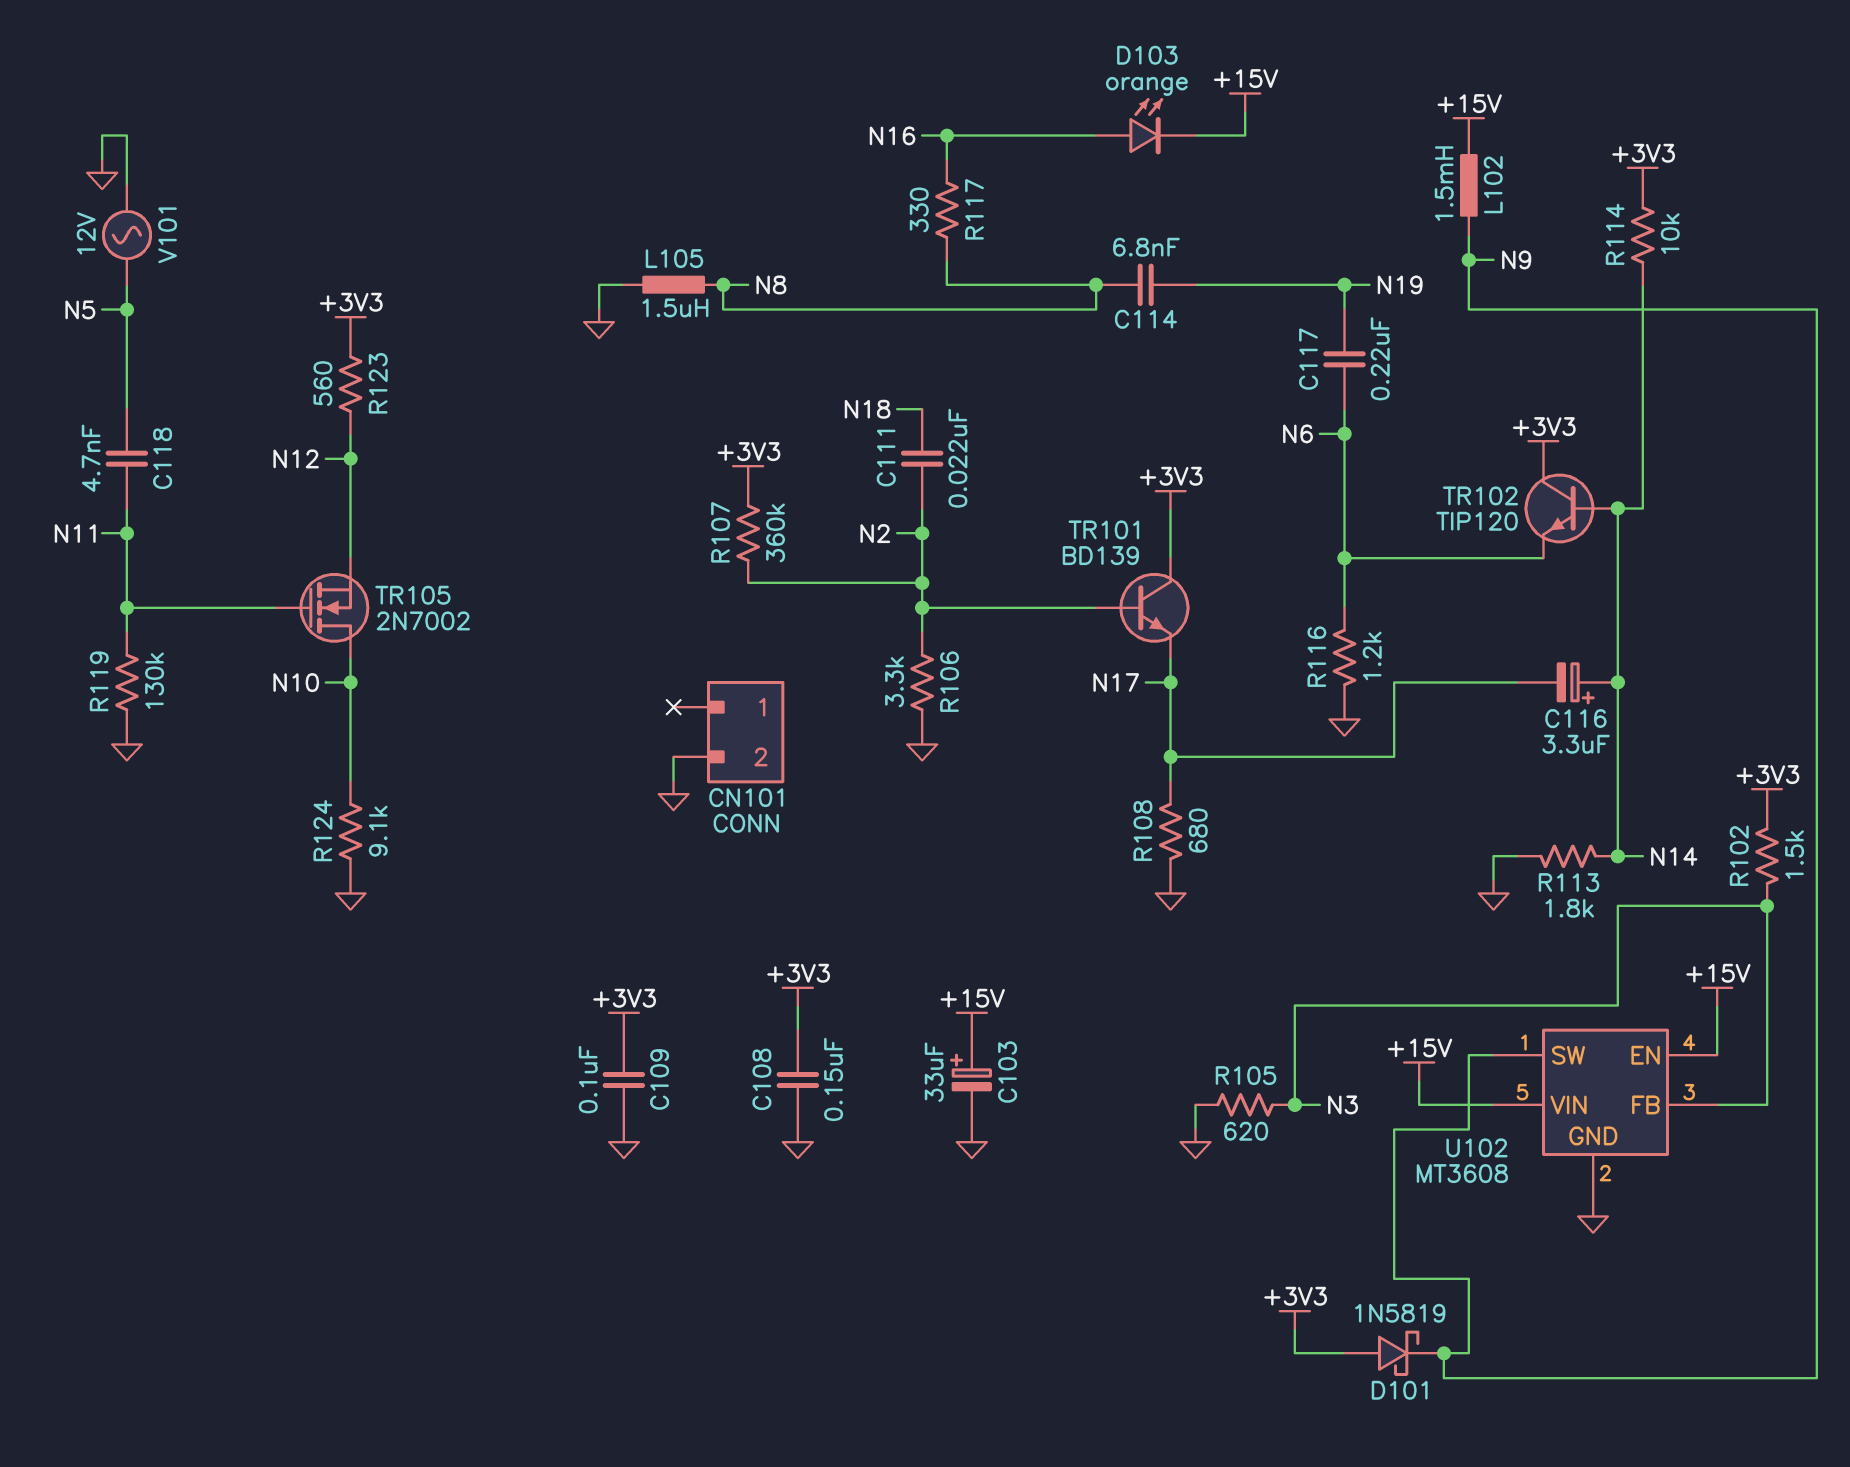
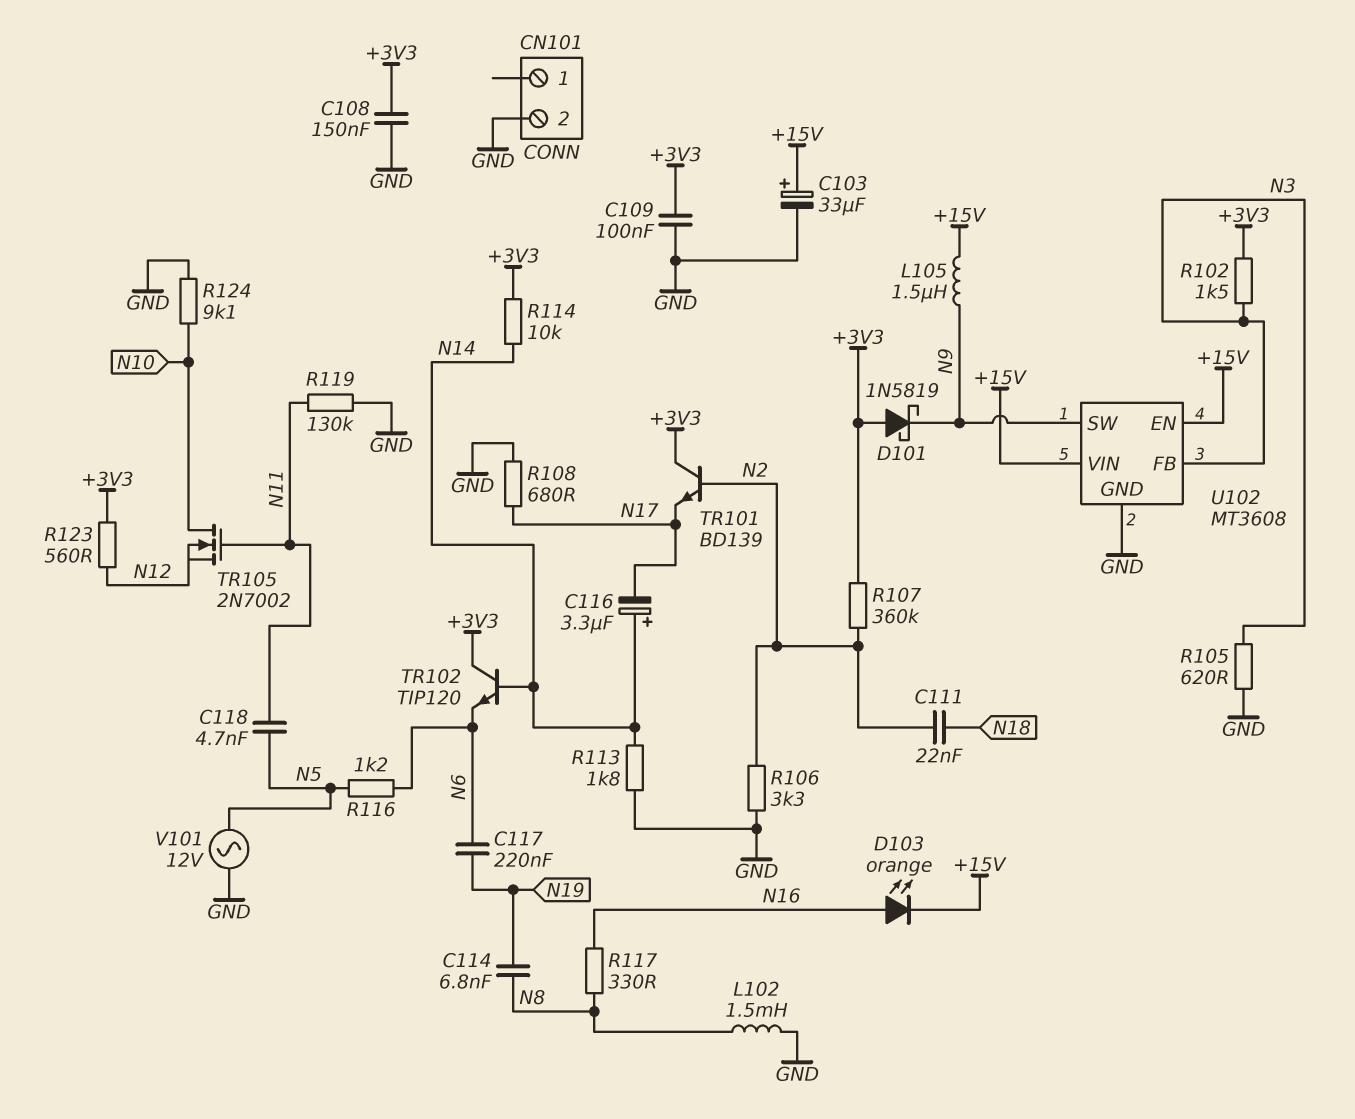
L102: 1.5mH (+15V, N9) -> 1.5mH (GND, N8)
L105: 1.5uH (GND, N8) -> 1.5uH (+15V, N9)
R116: 1.2k (GND, N6) -> 1.2k (N5, N6)

